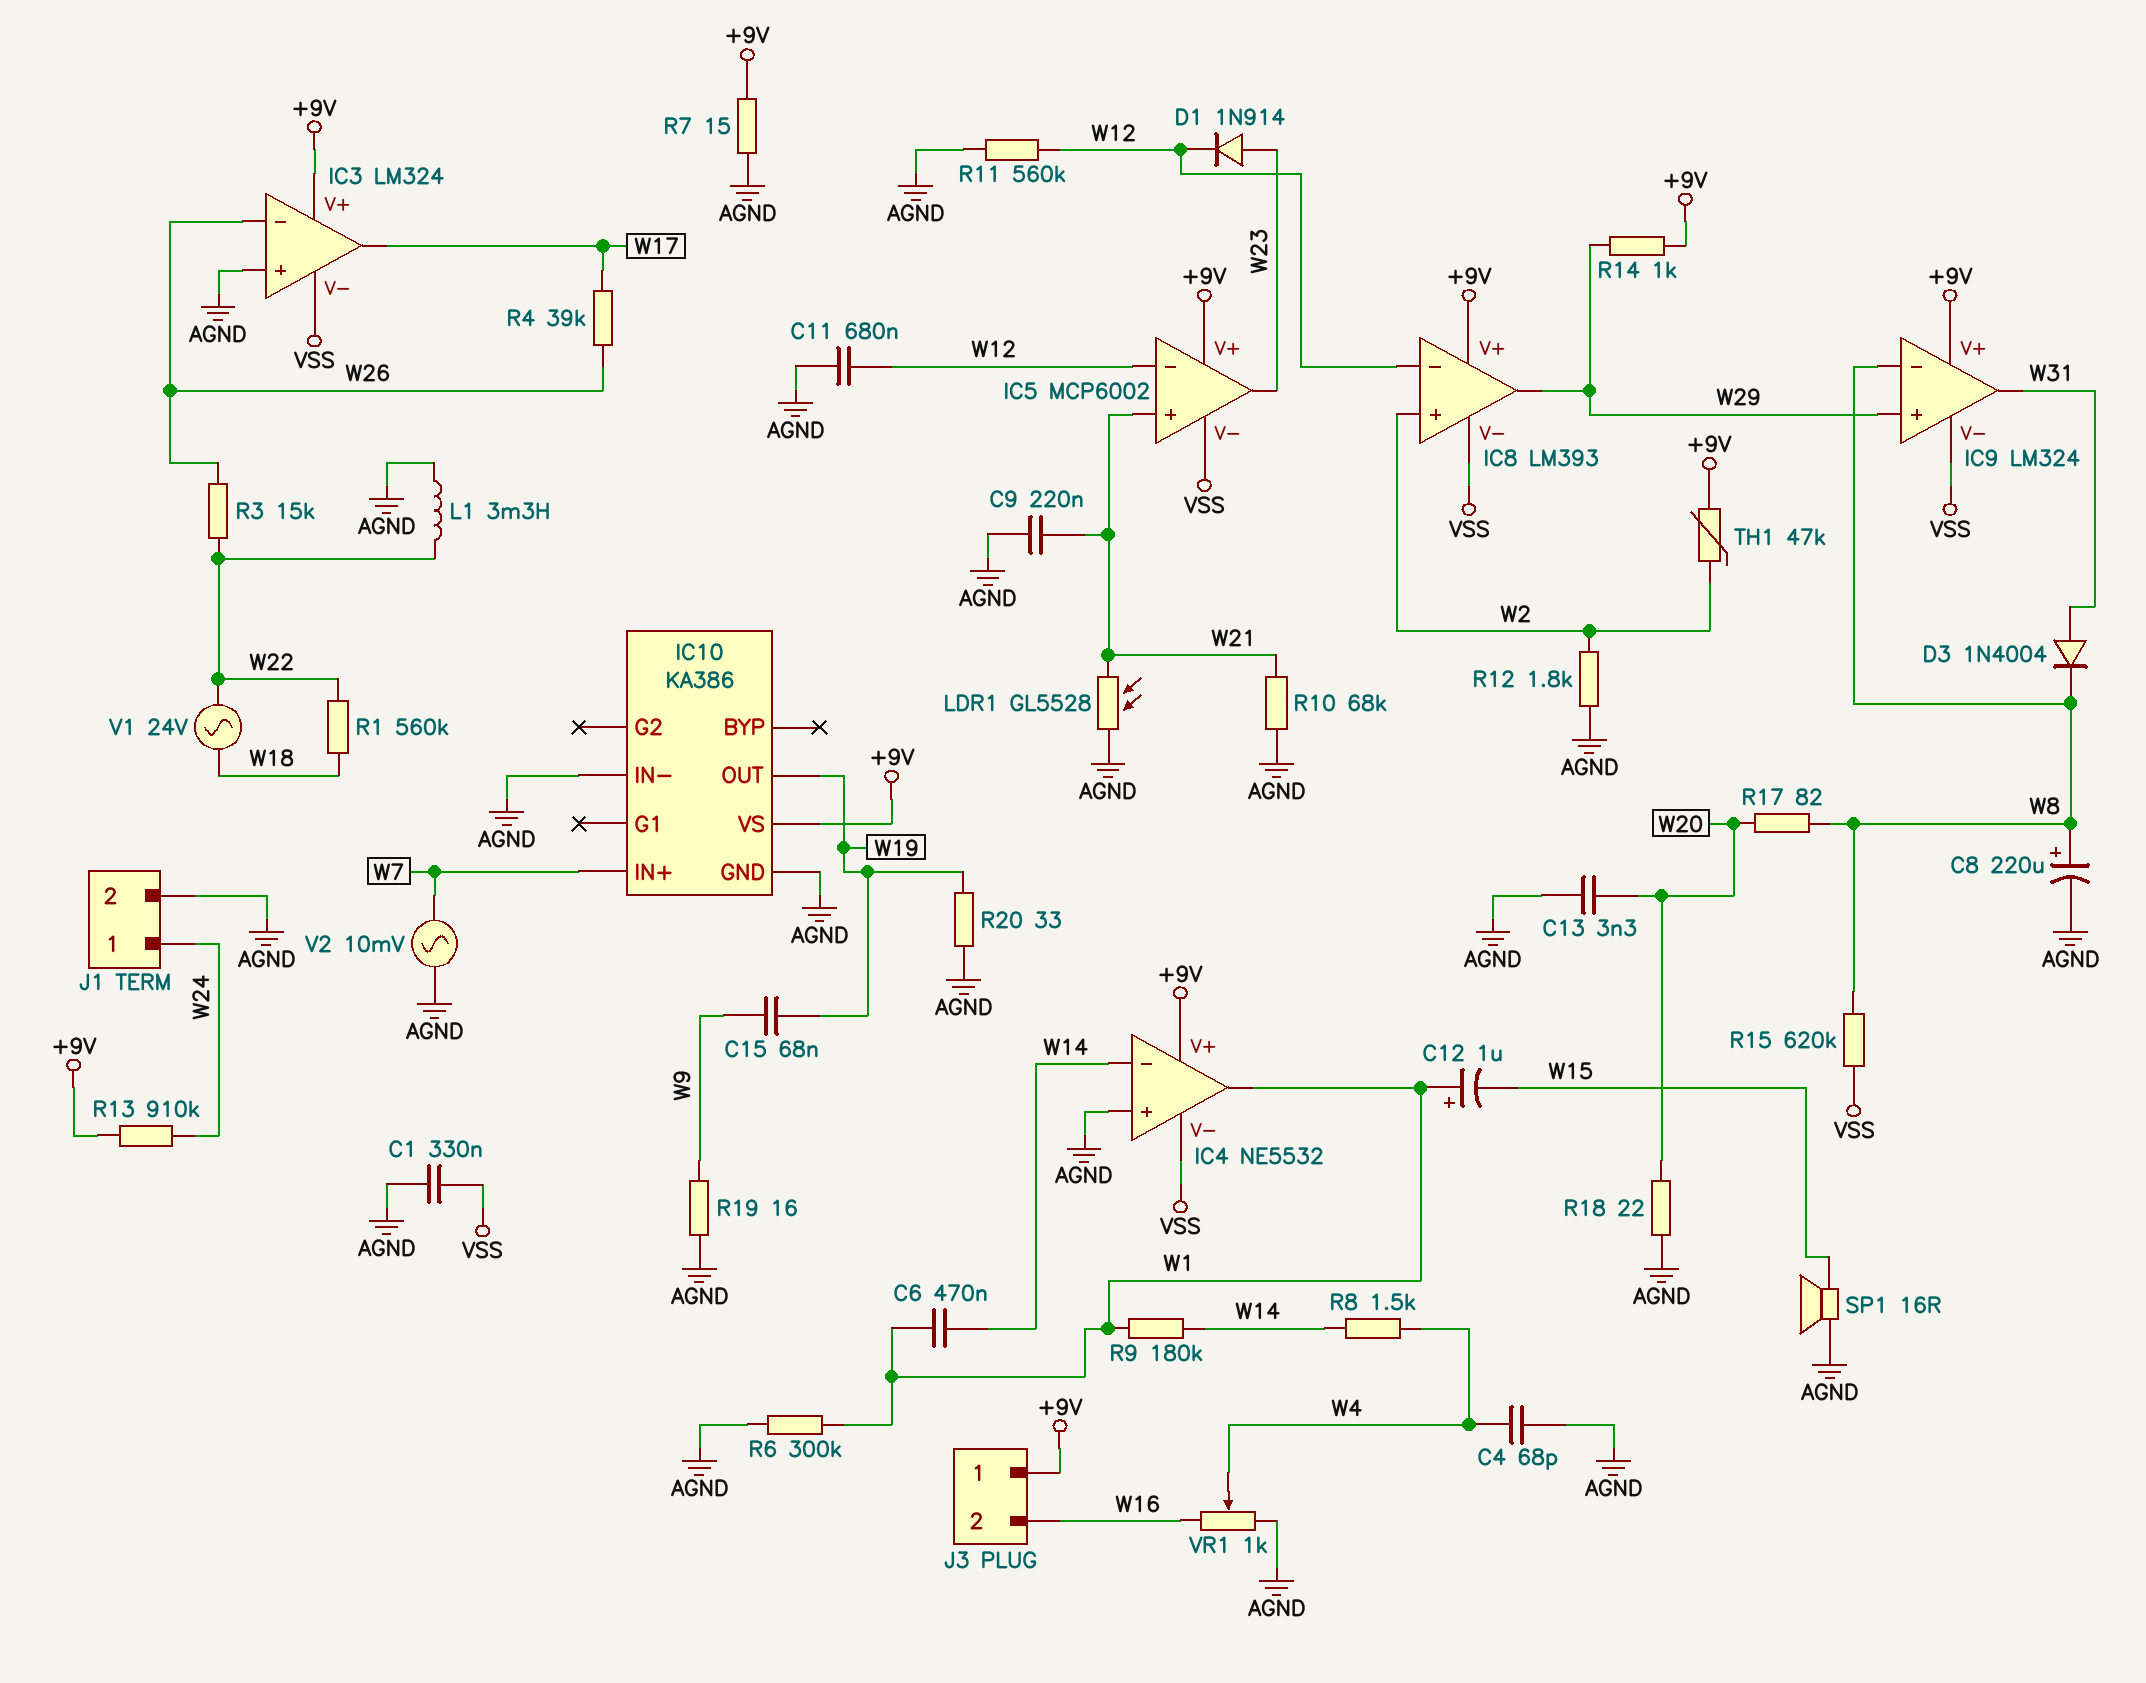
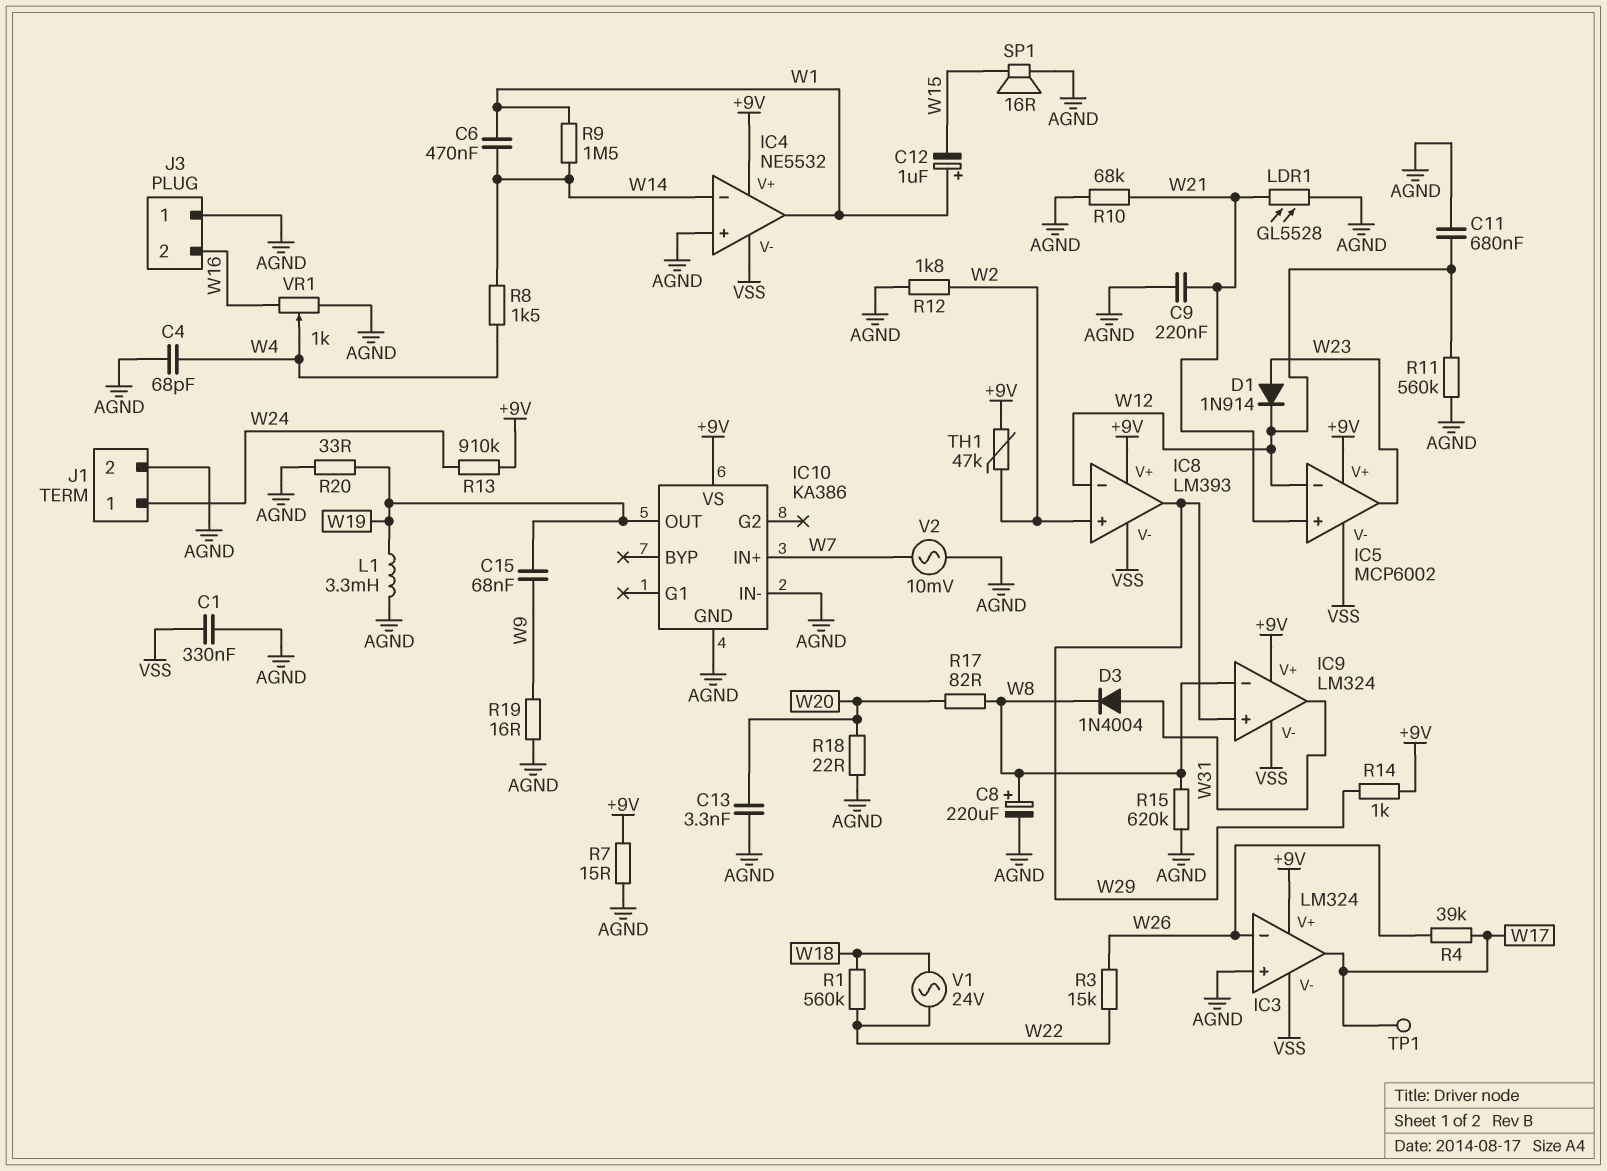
J3 pin 1: +9V -> AGND
L1: 3.3mH (AGND, W22) -> 3.3mH (AGND, W19)
R6: 300k (AGND, W1) -> none
R9: 180k (W1, W14) -> 1.5M (W1, W14)
R15: 620k (VSS, W8) -> 620k (AGND, W8)
TP1: none -> test point (W17)

